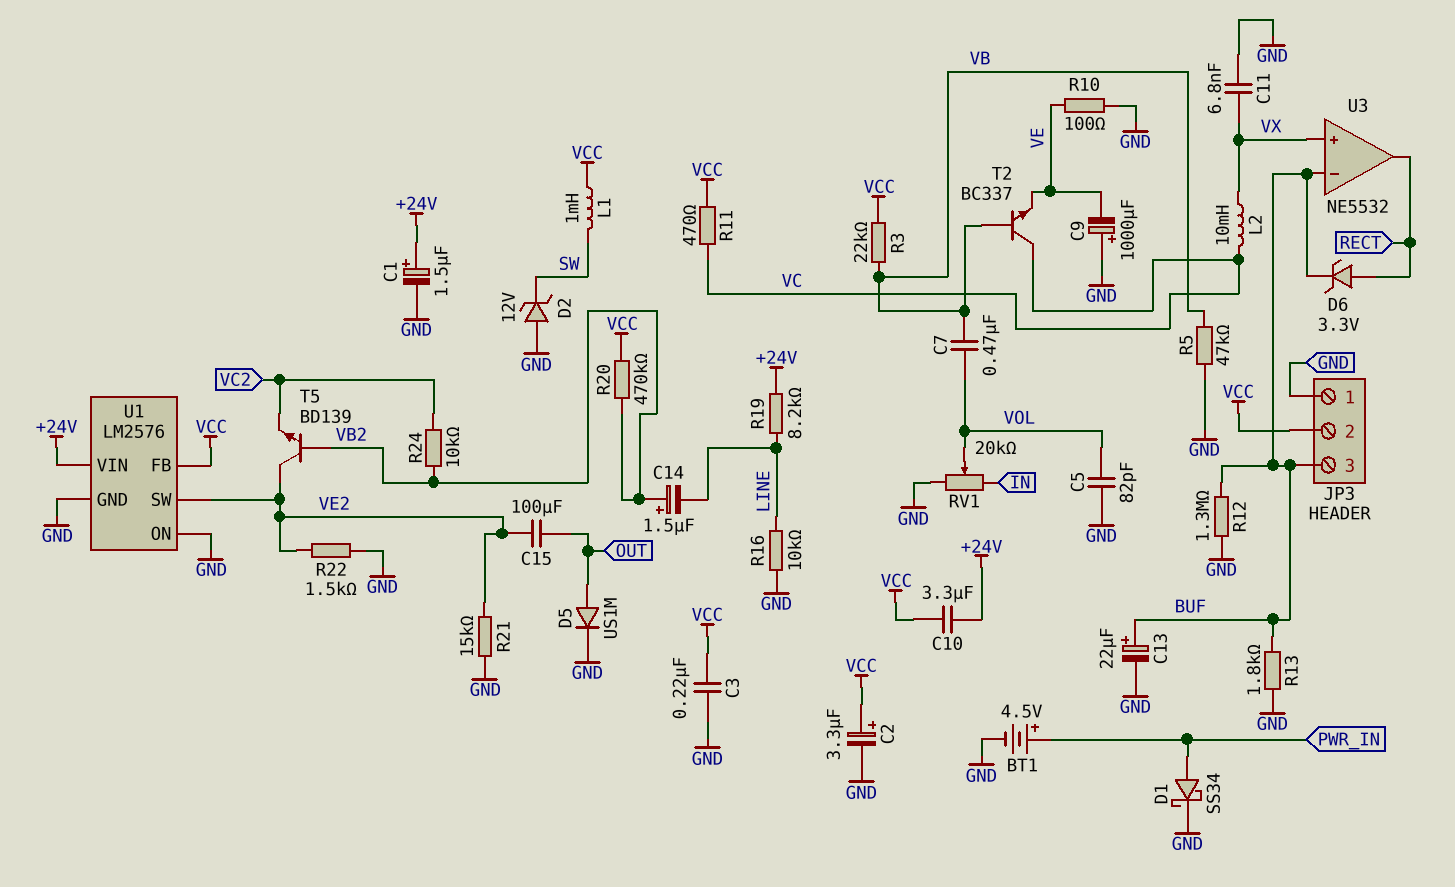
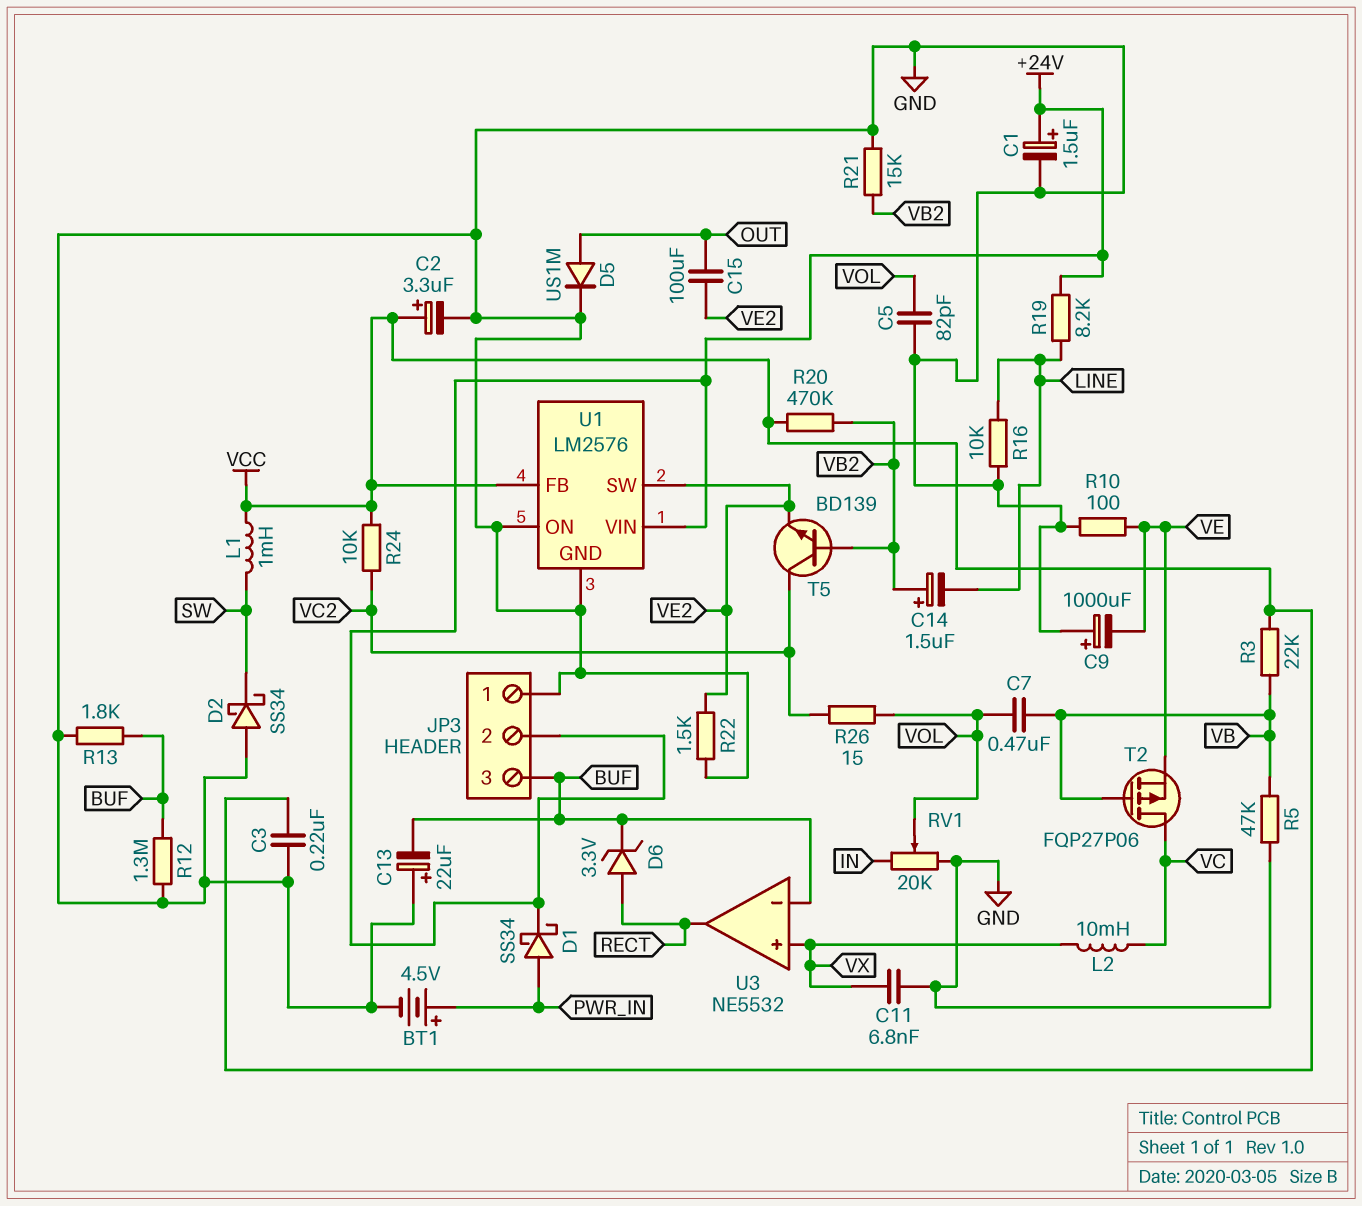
C10: 3.3uF (+24V, VCC) -> none
C13: 22uF (plus BUF, minus GND) -> 22uF (plus GND, minus BUF)
D1: schottky SS34 (A PWR_IN, K GND) -> schottky SS34 (A PWR_IN, K +24V)
D2: zener 12V (A GND, K SW) -> schottky SS34 (A GND, K SW)
JP3 pin 2: VCC -> +24V
R11: 470 (VC, VCC) -> none
R21: 15k (GND, VE2) -> 15k (GND, VB2)
R24: 10k (VB2, VC2) -> 10k (VC2, VCC)
R26: none -> 15 (VC2, VOL)
T2: NPN BC337 (B VB, C VC, E VE) -> PMOS FQP27P06 (G VB, D VC, S VE)
T5: NPN BD139 (B VB2, C VE2, E VC2) -> NPN BD139 (B VB2, C VC2, E VE2)

